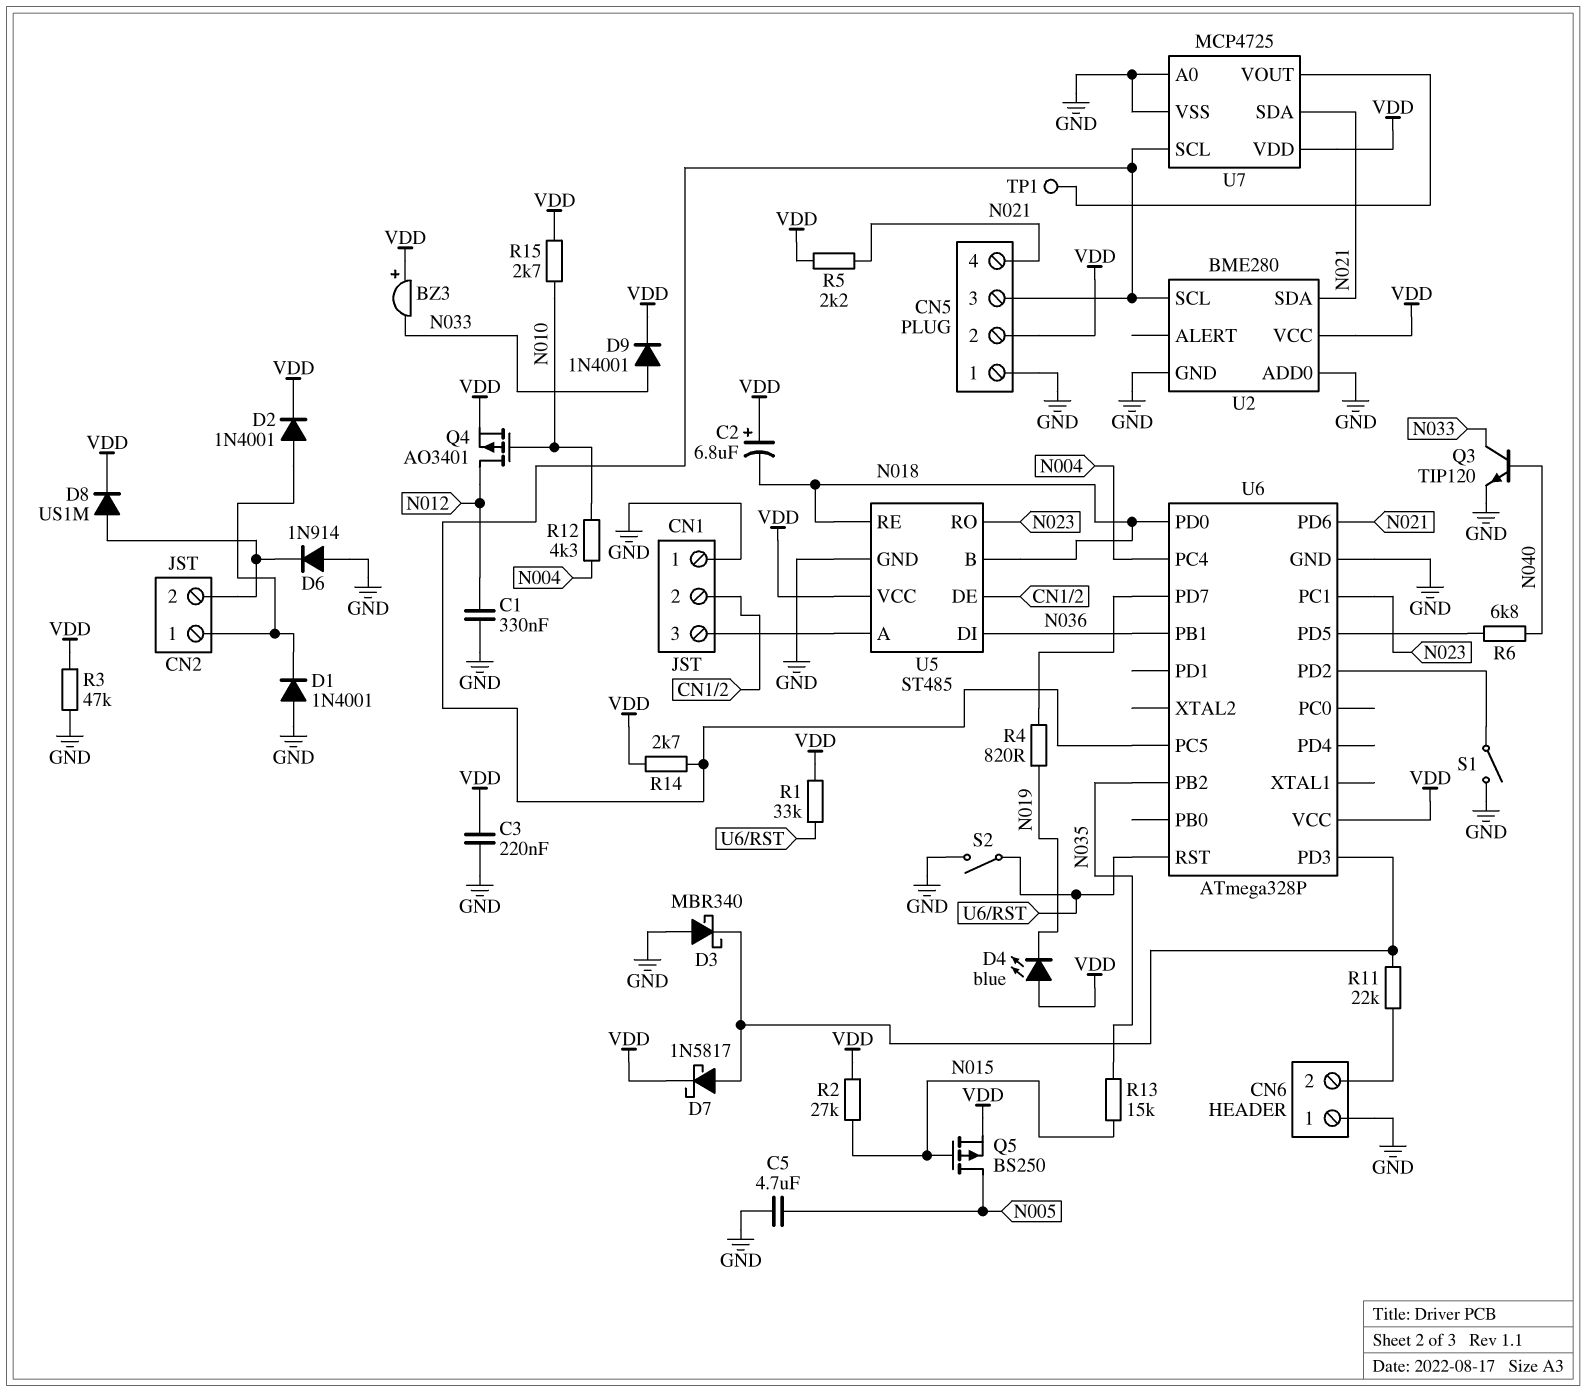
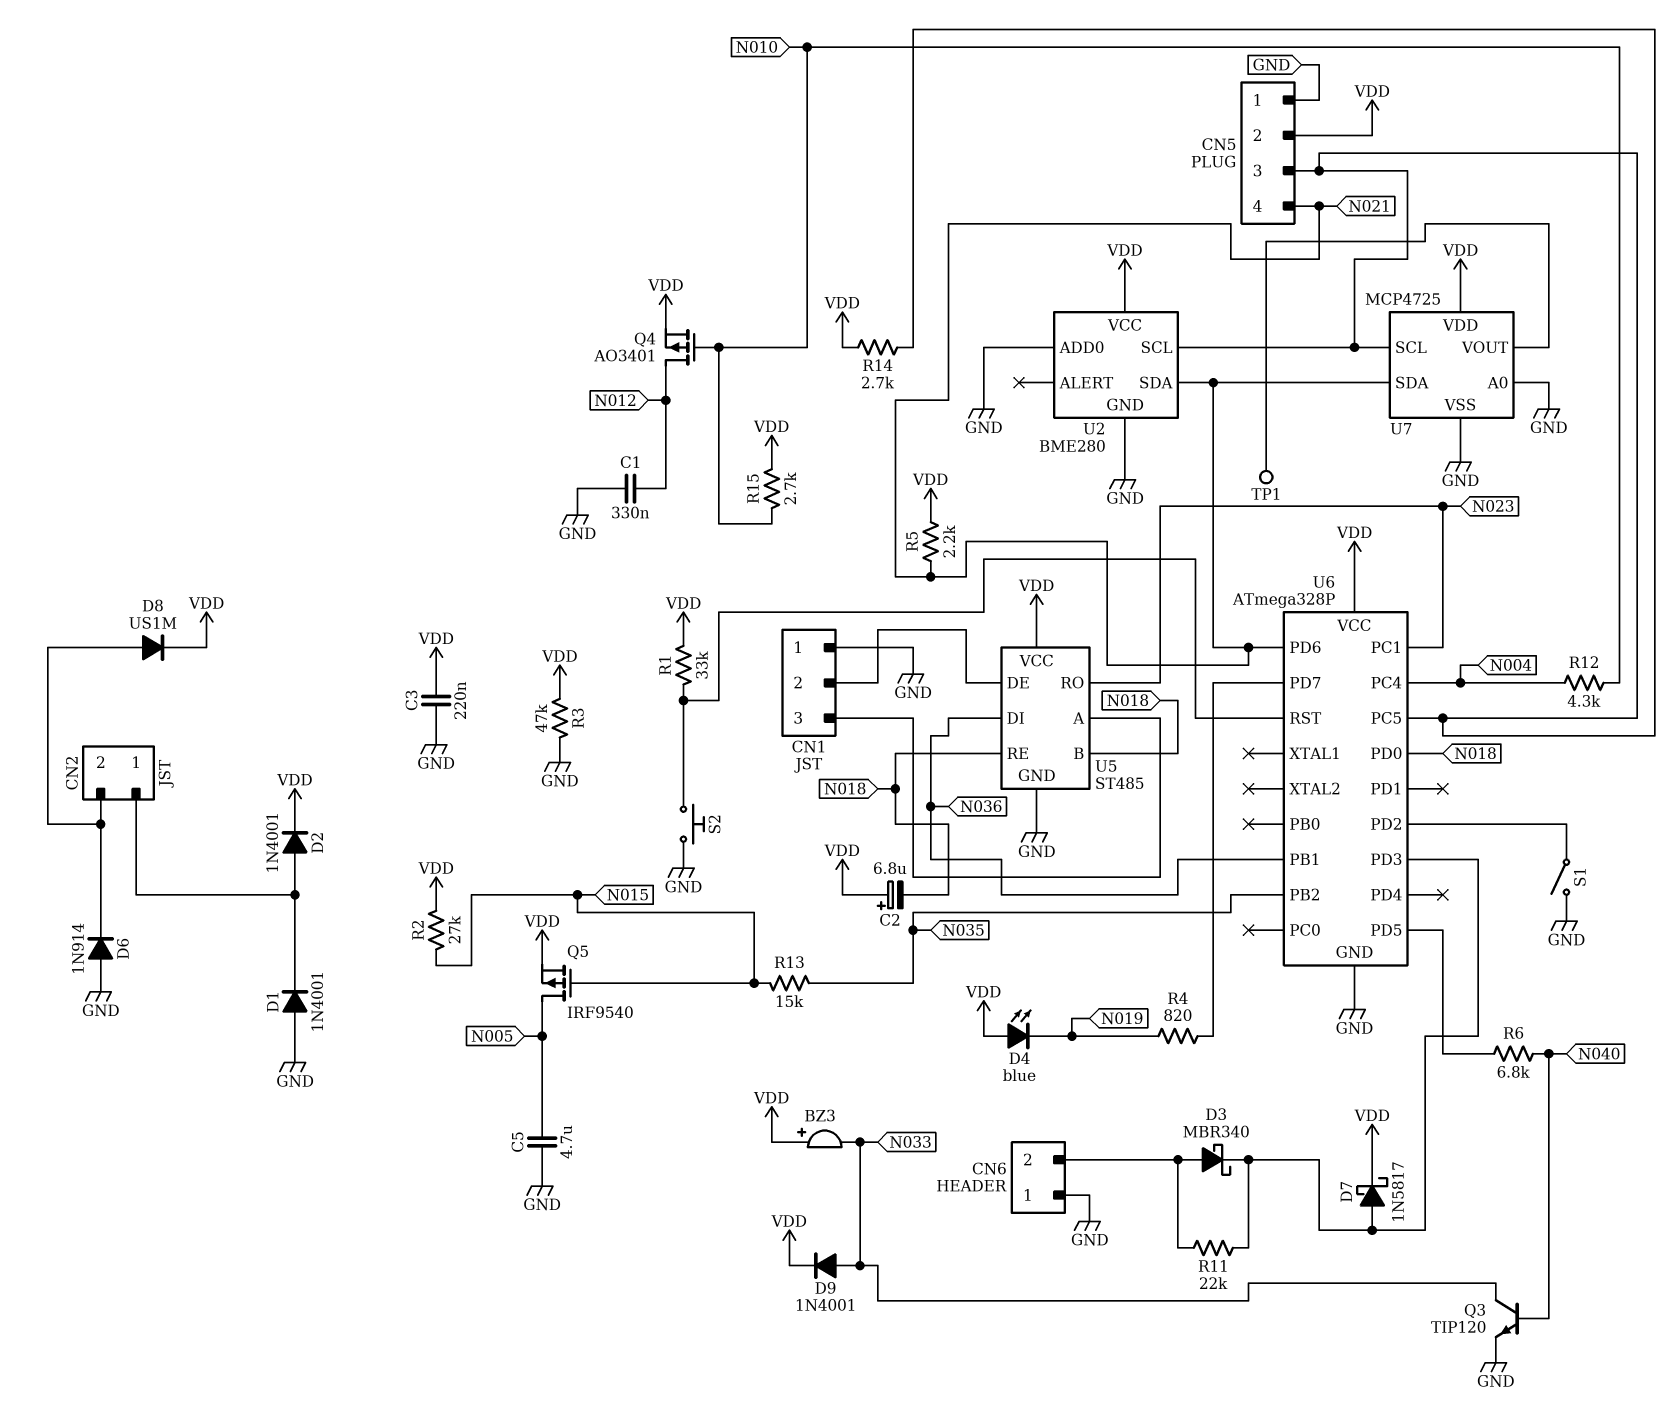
D3: schottky MBR340 (A GND, K U6/PD3) -> schottky MBR340 (A CN6/2, K U6/PD3)
Q5: PMOS BS250 (G N015, D N005, S VDD) -> PMOS IRF9540 (G N015, D N005, S VDD)
S2: switch (GND, U6/RST) -> button (GND, U6/RST)

